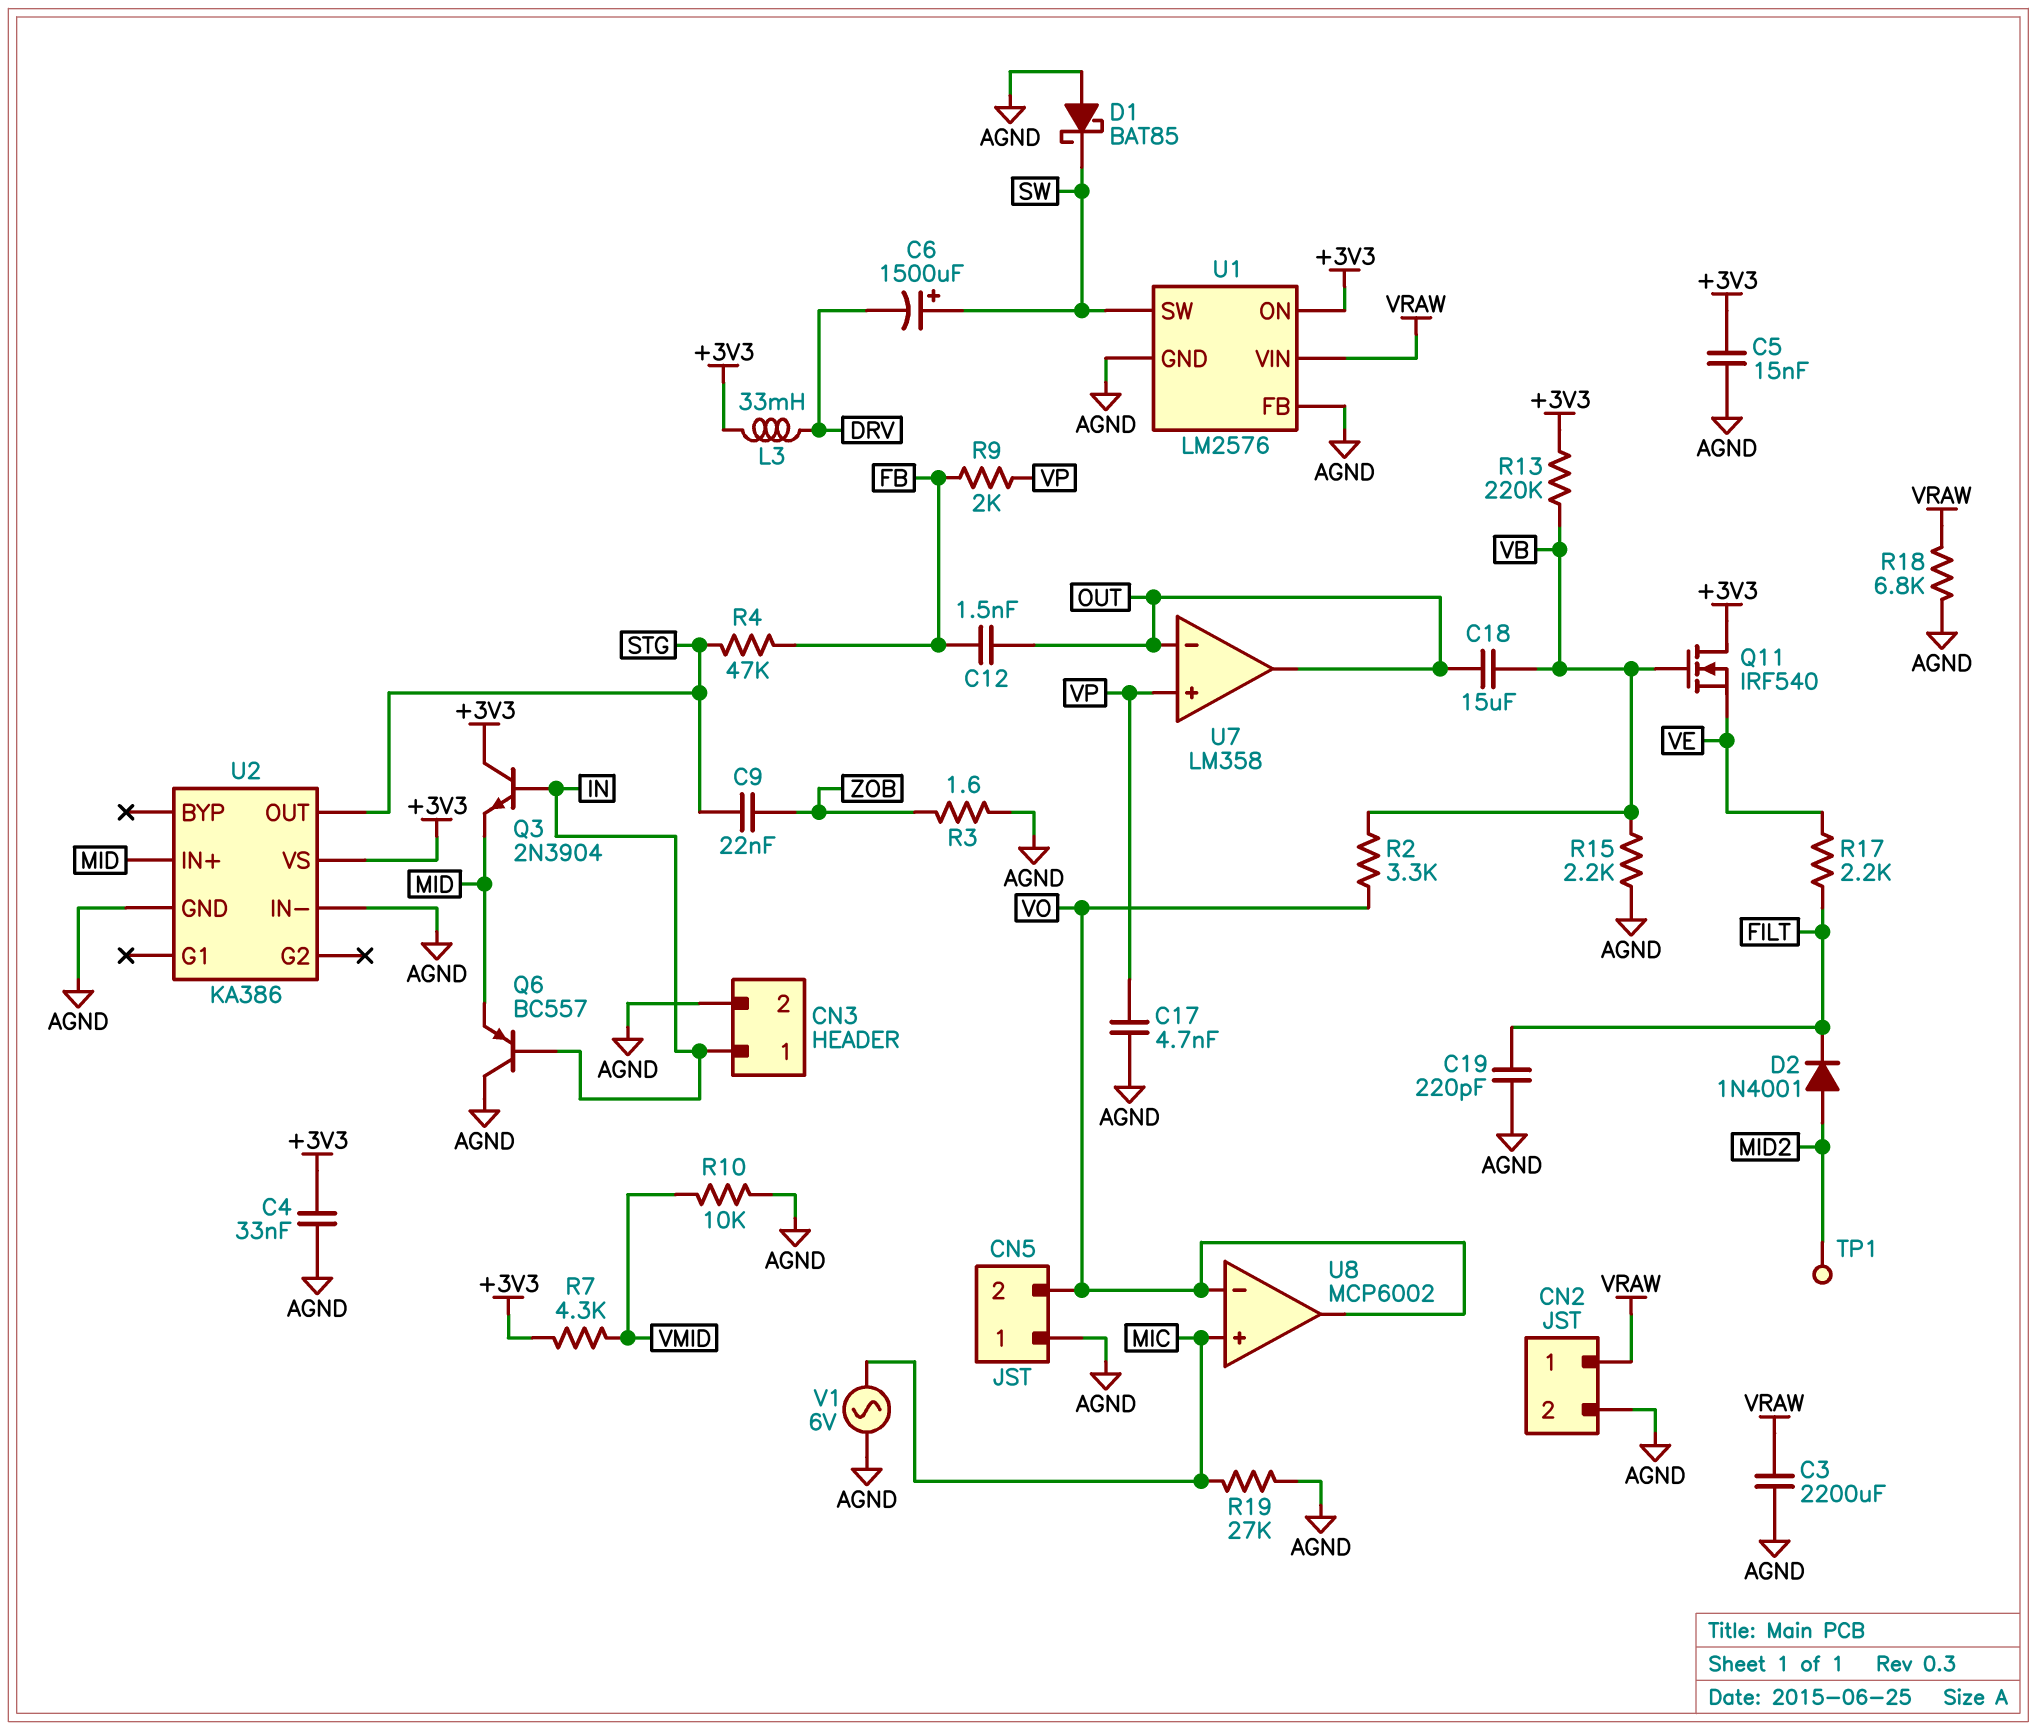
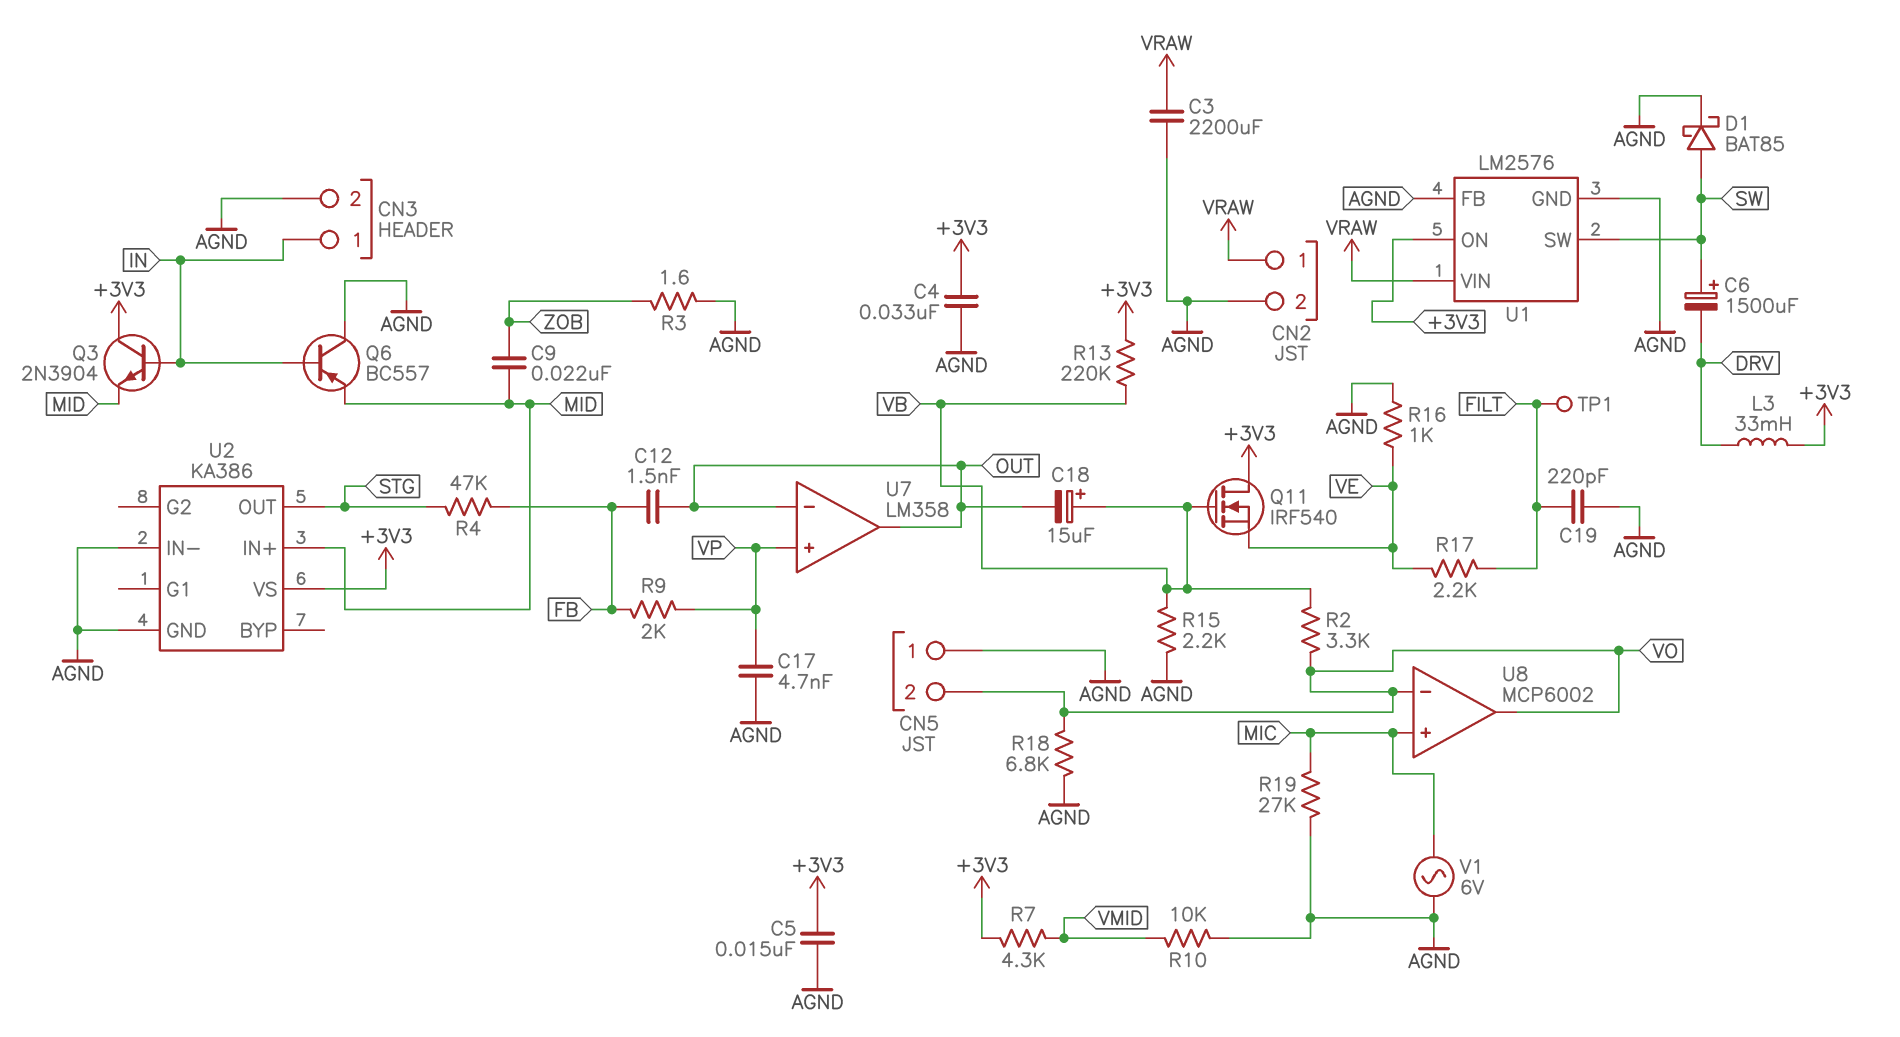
C9: 22nF (STG, ZOB) -> 22nF (MID, ZOB)
C18: 15uF (OUT, VB) -> 15uF (plus VB, minus OUT)
D1: schottky BAT85 (A AGND, K SW) -> schottky BAT85 (A SW, K AGND)
D2: diode 1N4001 (A MID2, K FILT) -> none
R16: none -> 1k (AGND, VE)
R18: 6.8k (AGND, VRAW) -> 6.8k (AGND, VO)
TP1: test point (MID2) -> test point (FILT)

